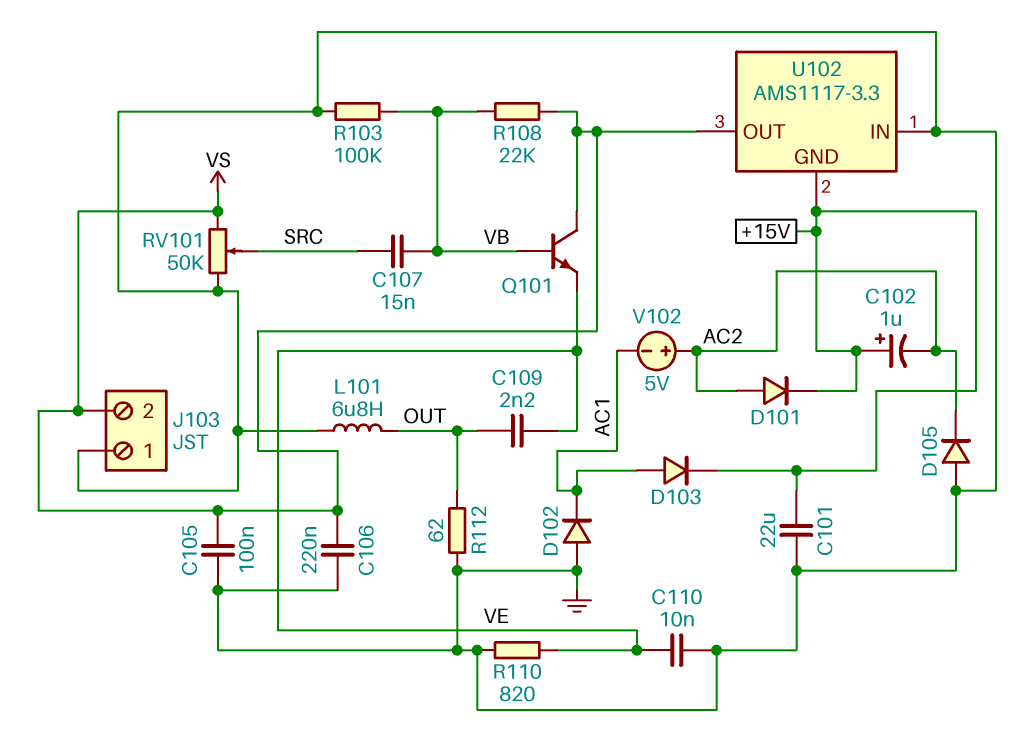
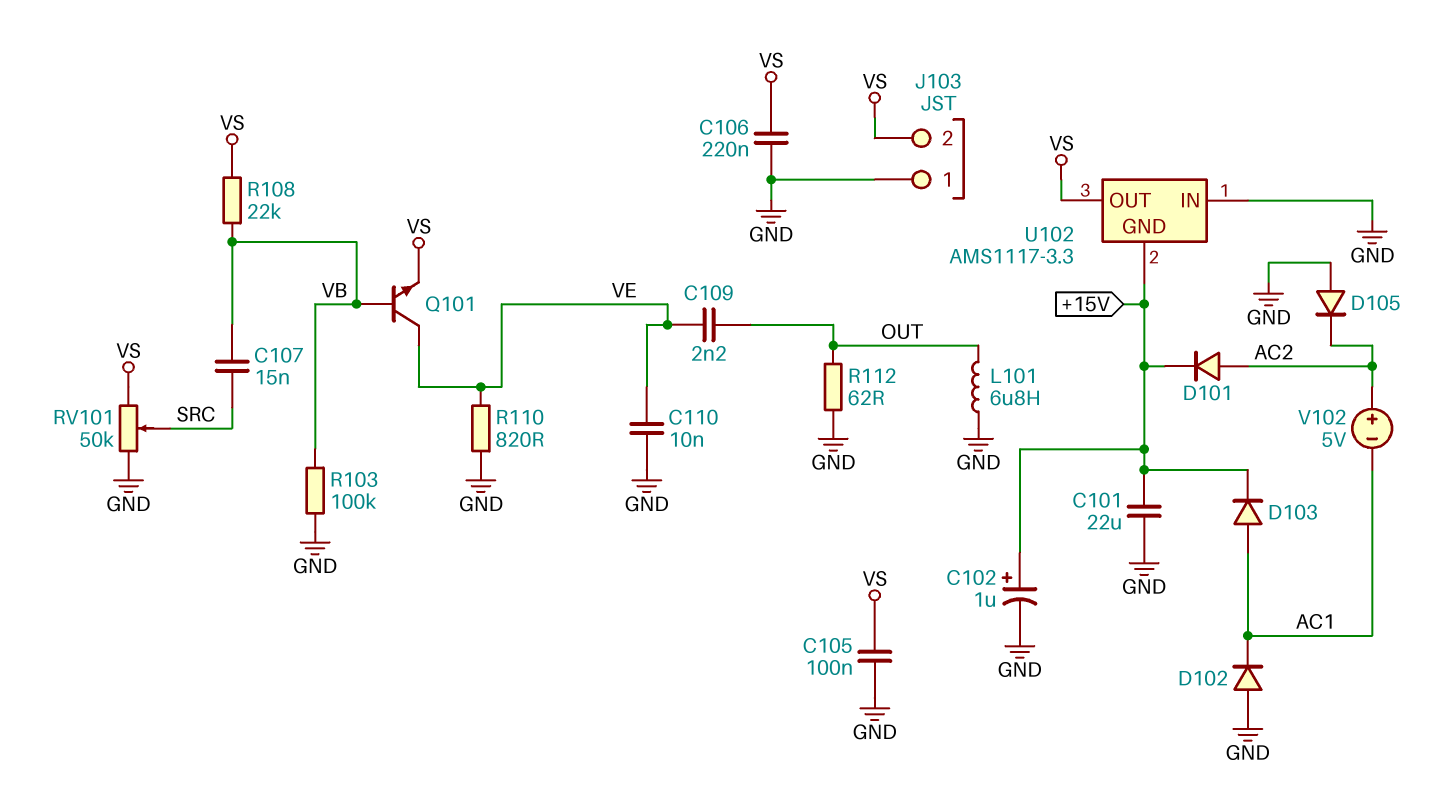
C102: 1uF (plus +15V, minus AC2) -> 1uF (plus +15V, minus GND)
Q101: NPN (B VB, C VS, E VE) -> NPN (B VB, C VE, E VS)

